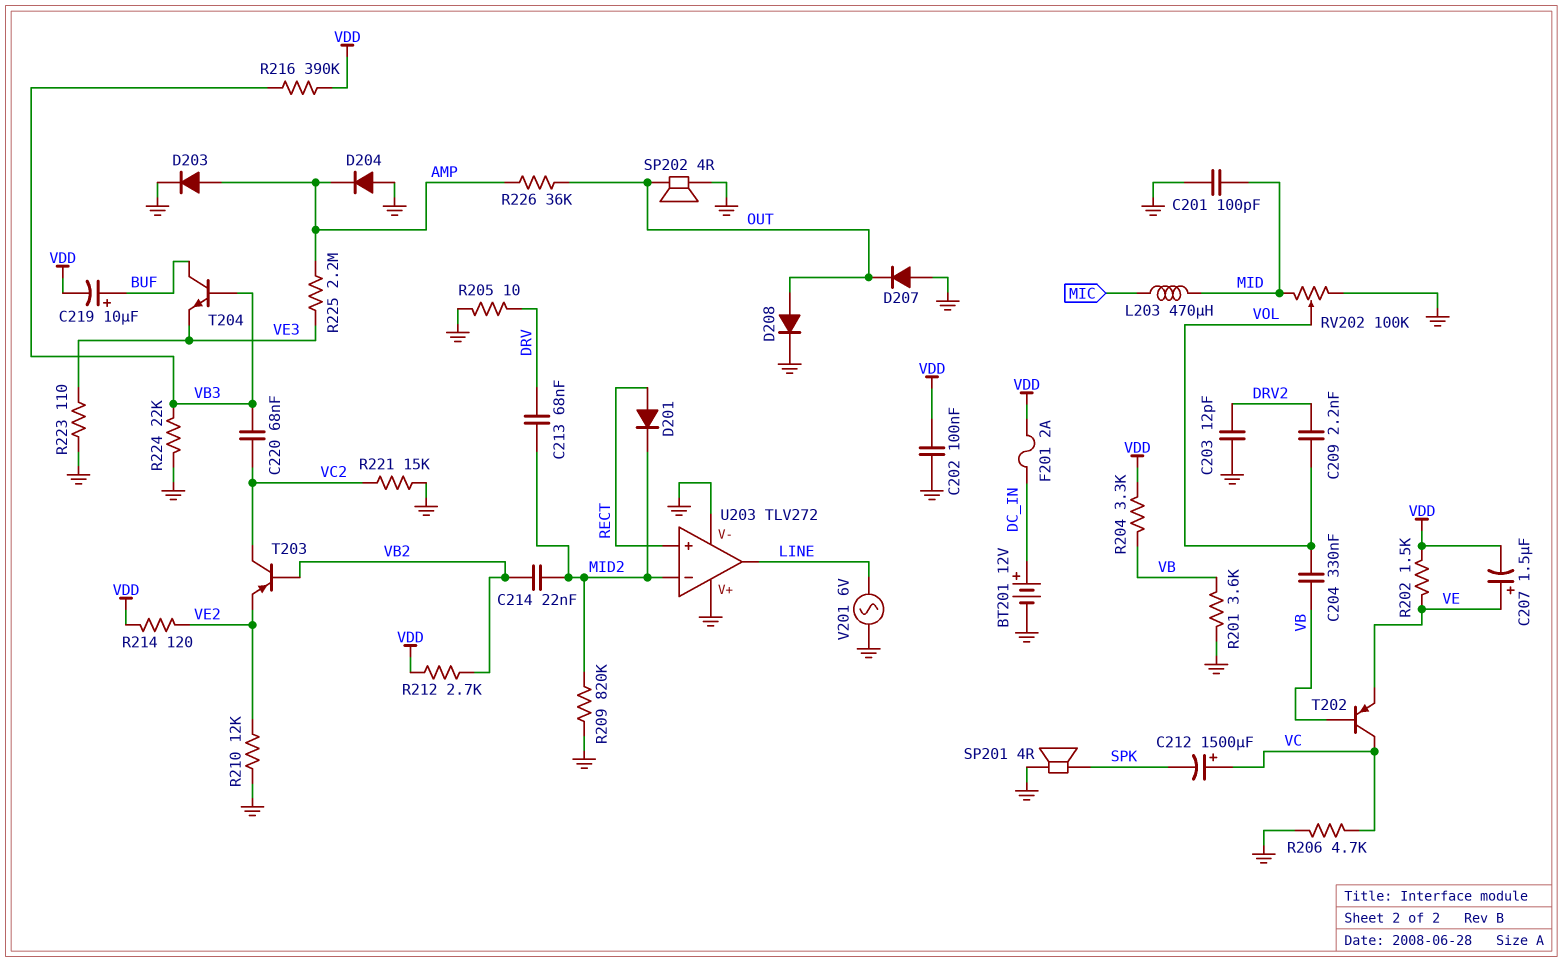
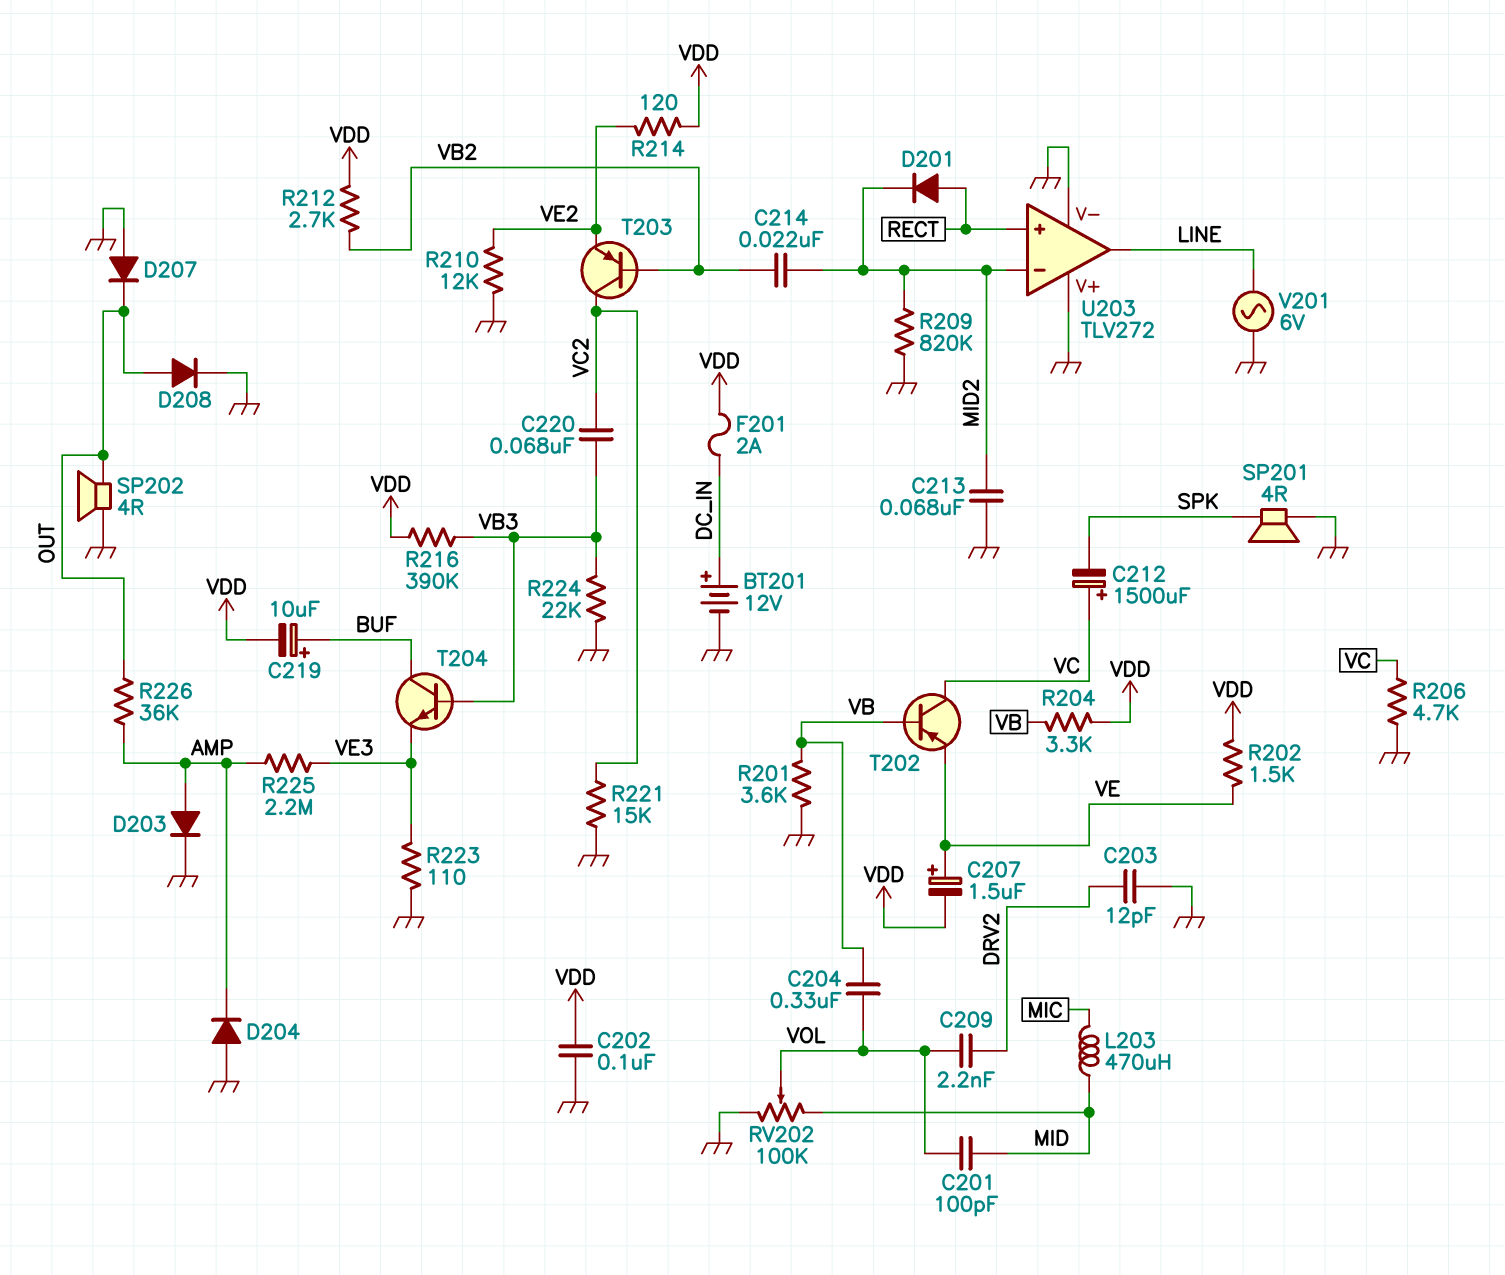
C201: 100pF (GND, MID) -> 100pF (MID, VOL)
C213: 68nF (DRV, MID2) -> 68nF (GND, MID2)
R205: 10 (DRV, GND) -> none

